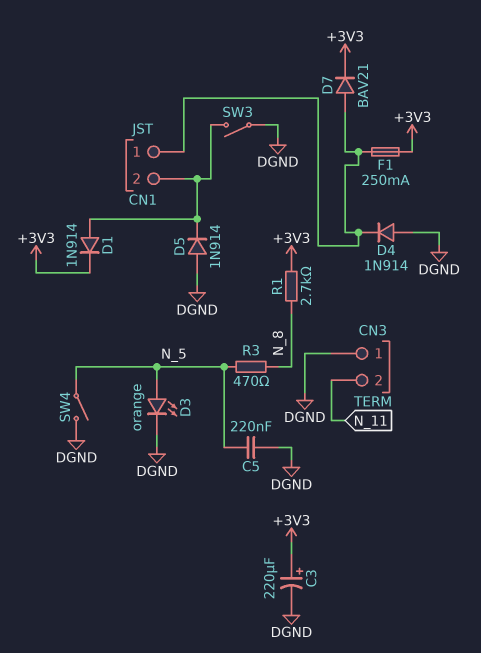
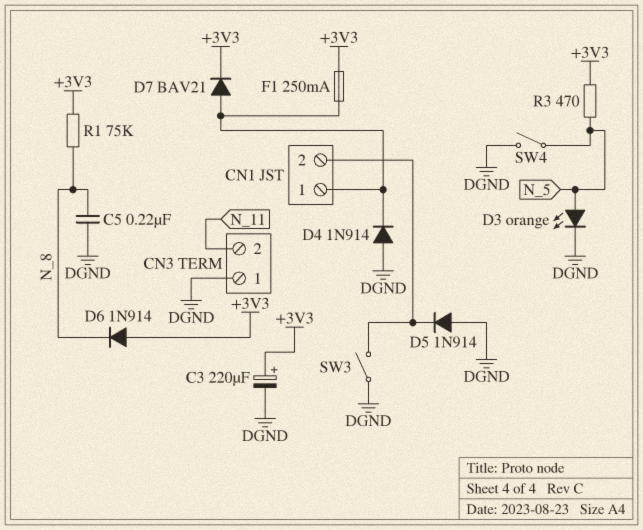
C5: 220nF (DGND, N_5) -> 220nF (DGND, N_8)
D1: diode 1N914 (A CN1/2, K +3V3) -> none
D6: none -> diode 1N914 (A +3V3, K N_8)
R1: 2.7k (+3V3, N_8) -> 75k (+3V3, N_8)
R3: 470 (N_5, N_8) -> 470 (+3V3, N_5)

